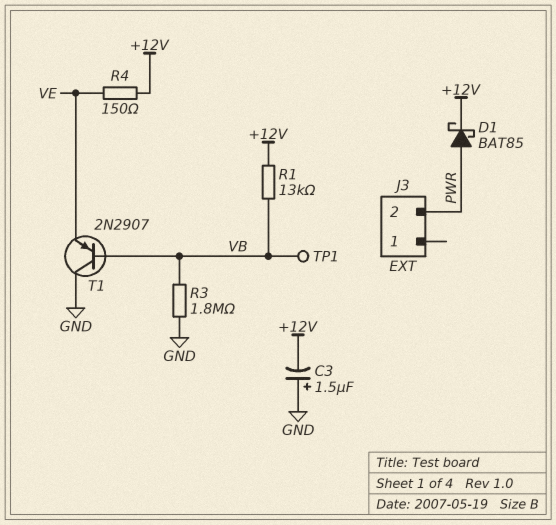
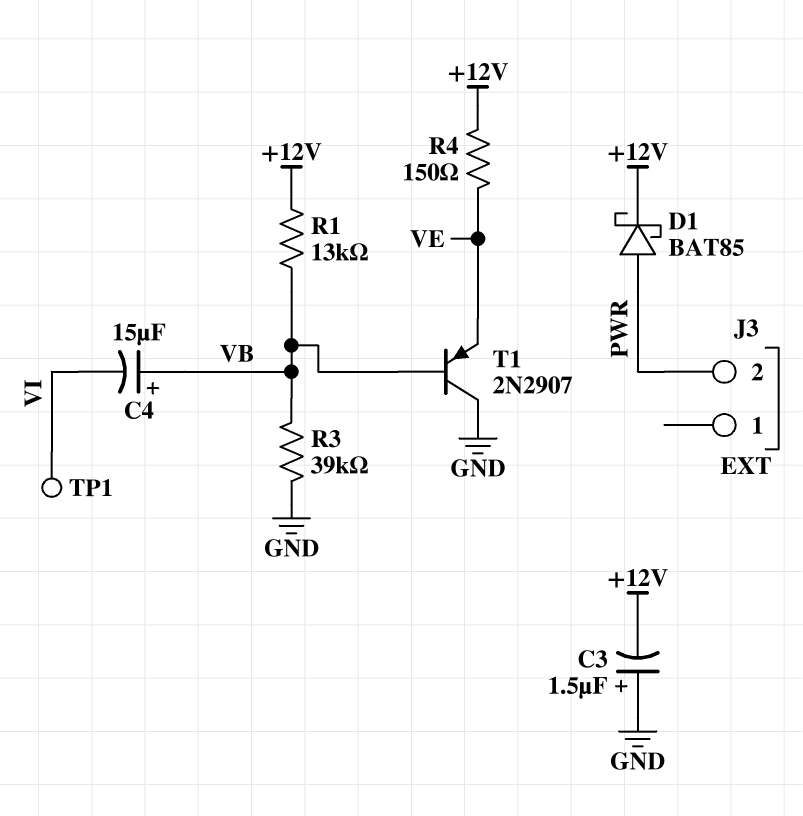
C4: none -> 15uF (plus VB, minus VI)
R3: 1.8M (GND, VB) -> 39k (GND, VB)
TP1: test point (VB) -> test point (VI)

